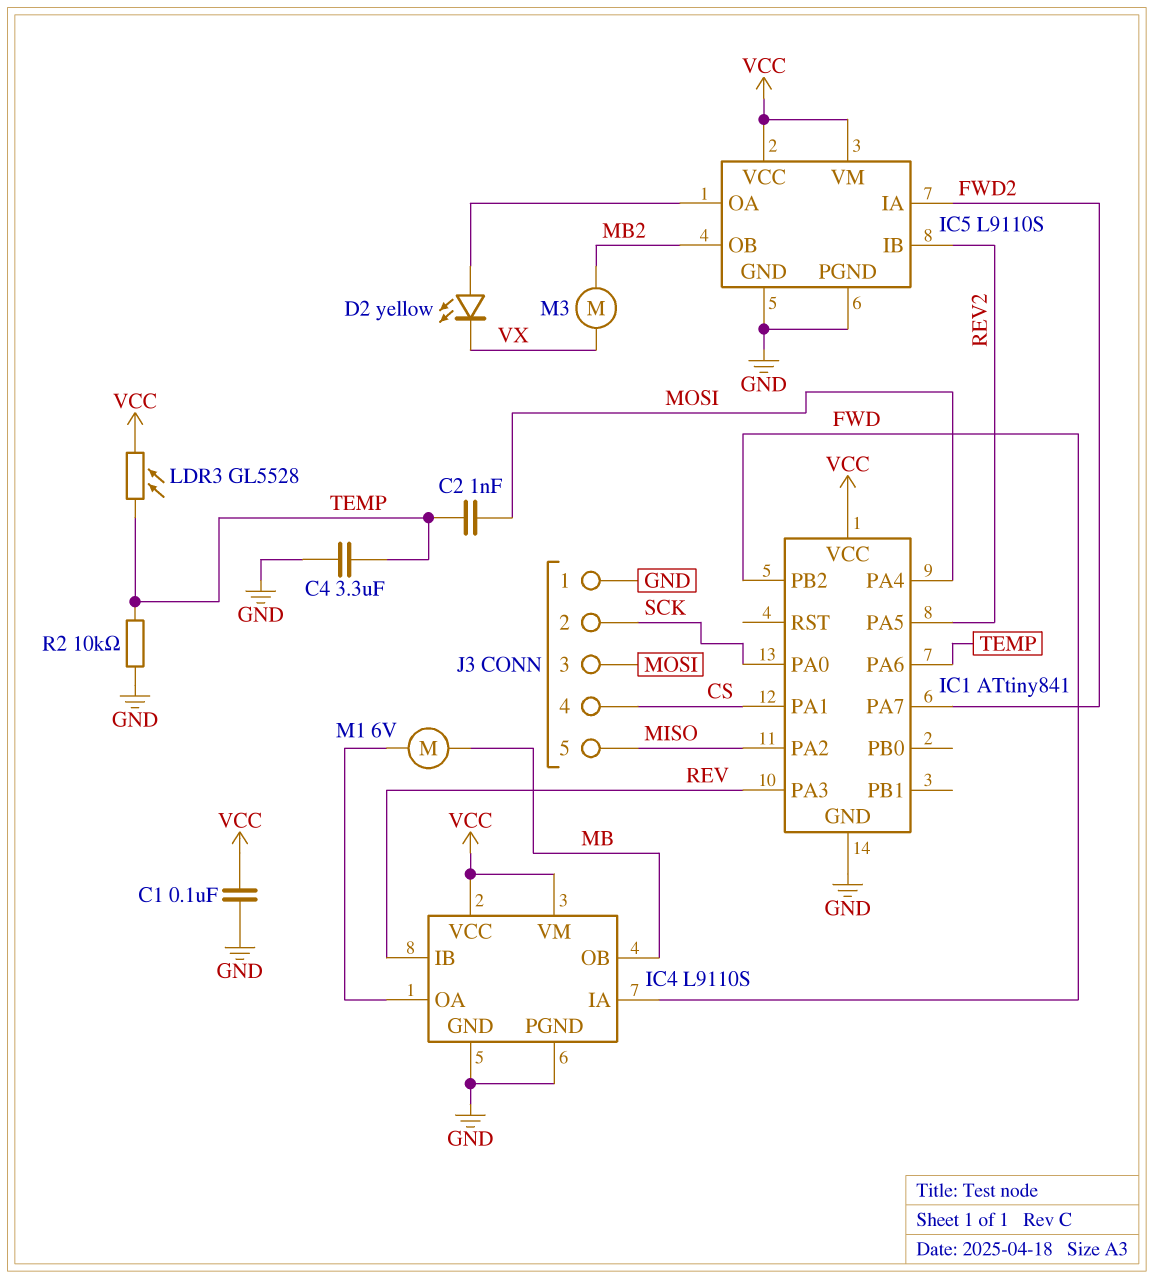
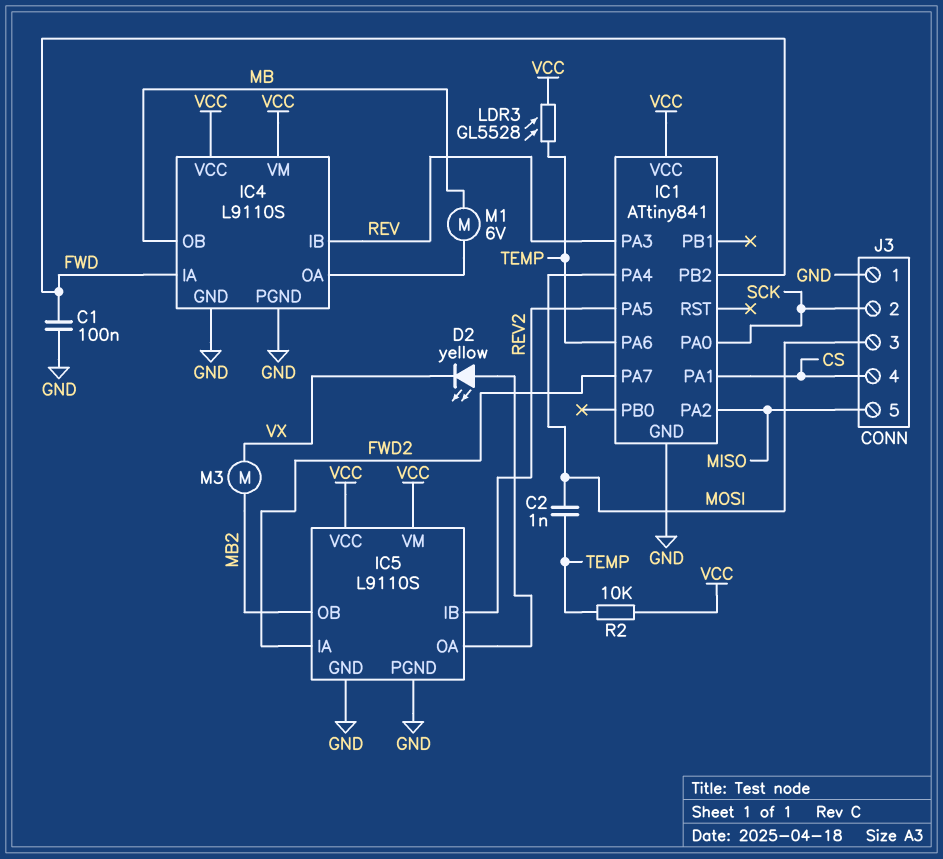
C1: 100nF (GND, VCC) -> 100nF (FWD, GND)
C4: 3.3uF (GND, TEMP) -> none
R2: 10k (GND, TEMP) -> 10k (TEMP, VCC)

